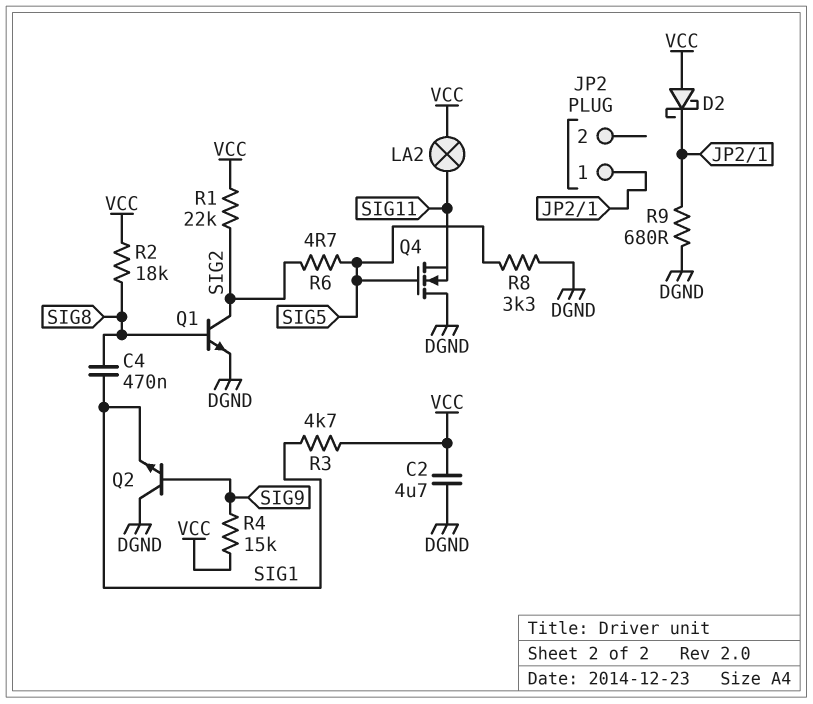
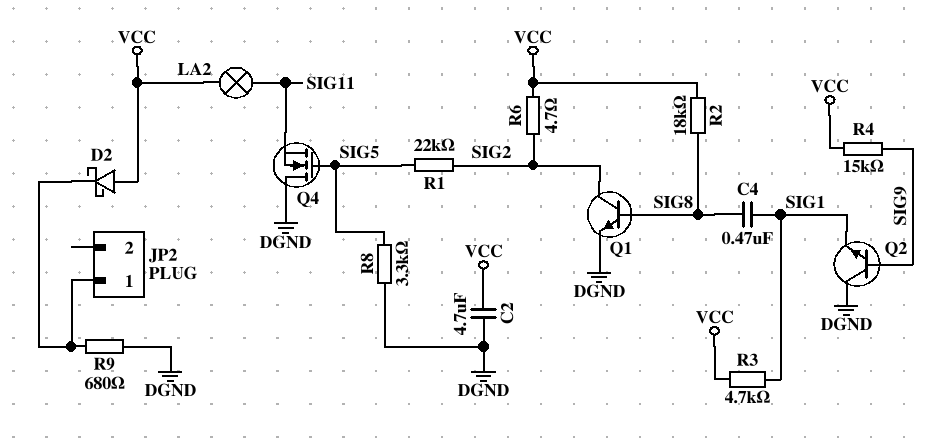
R1: 22k (SIG2, VCC) -> 22k (SIG2, SIG5)
R6: 4.7 (SIG2, SIG5) -> 4.7 (SIG2, VCC)

